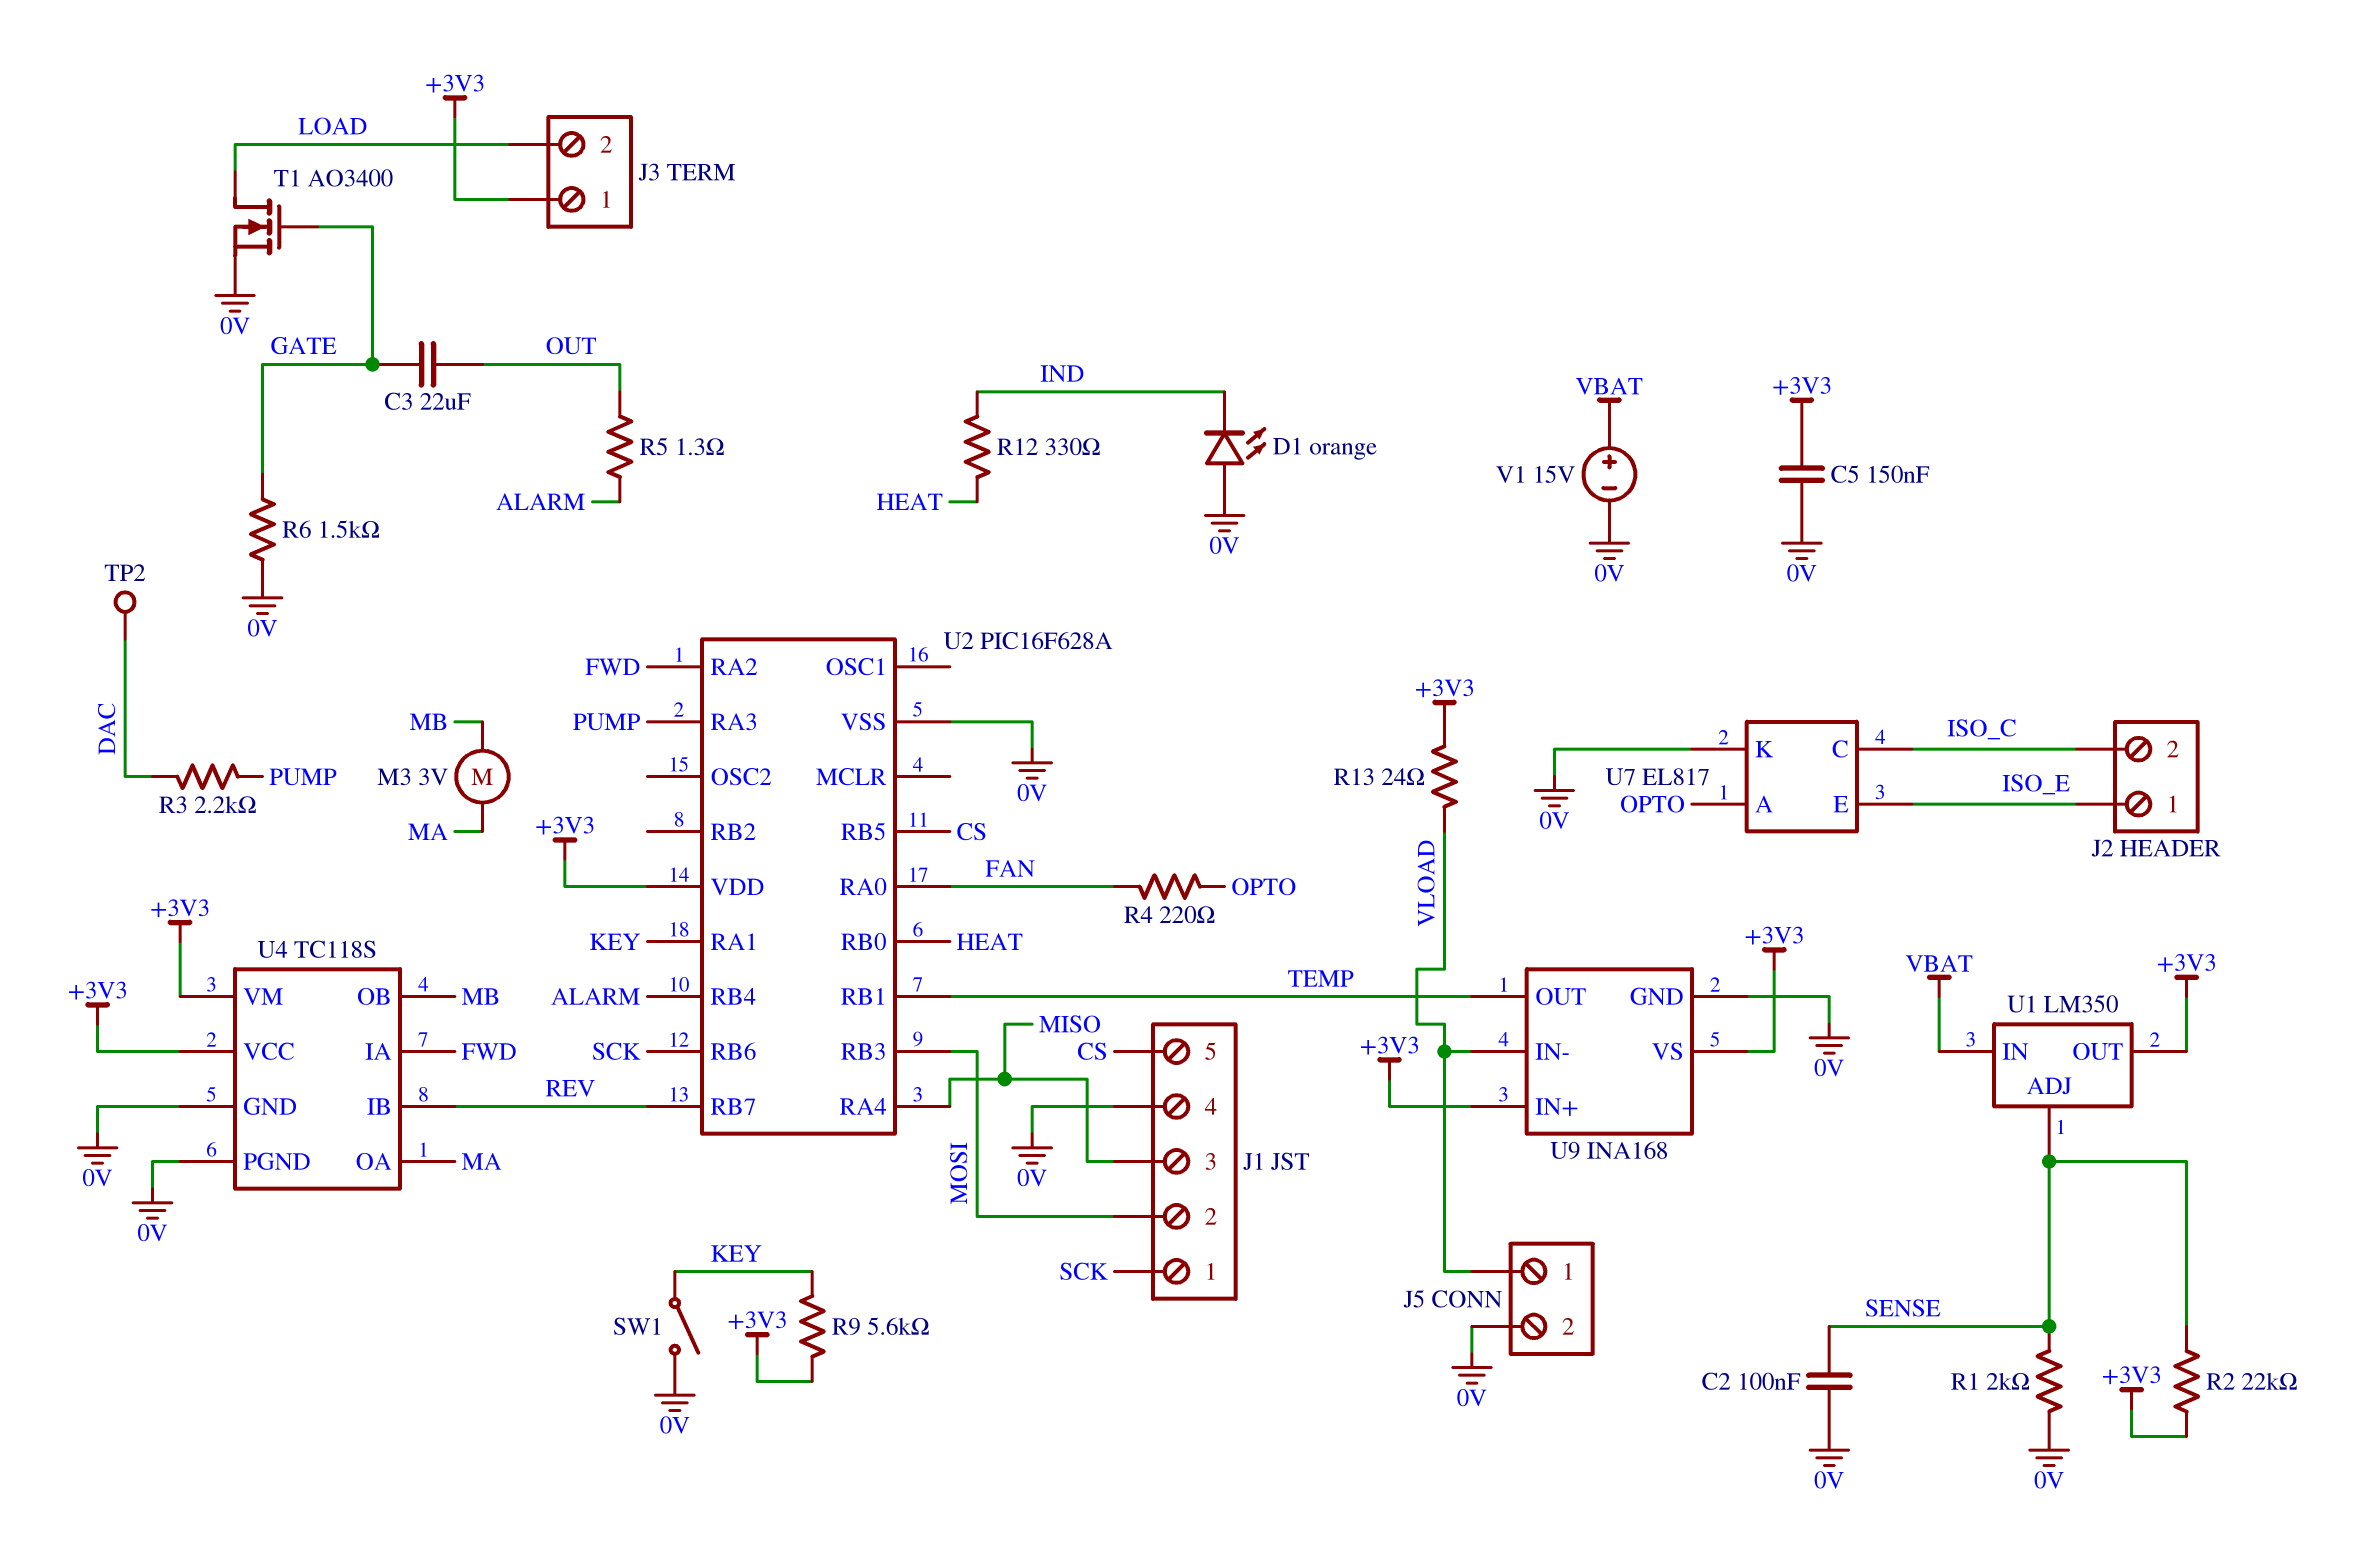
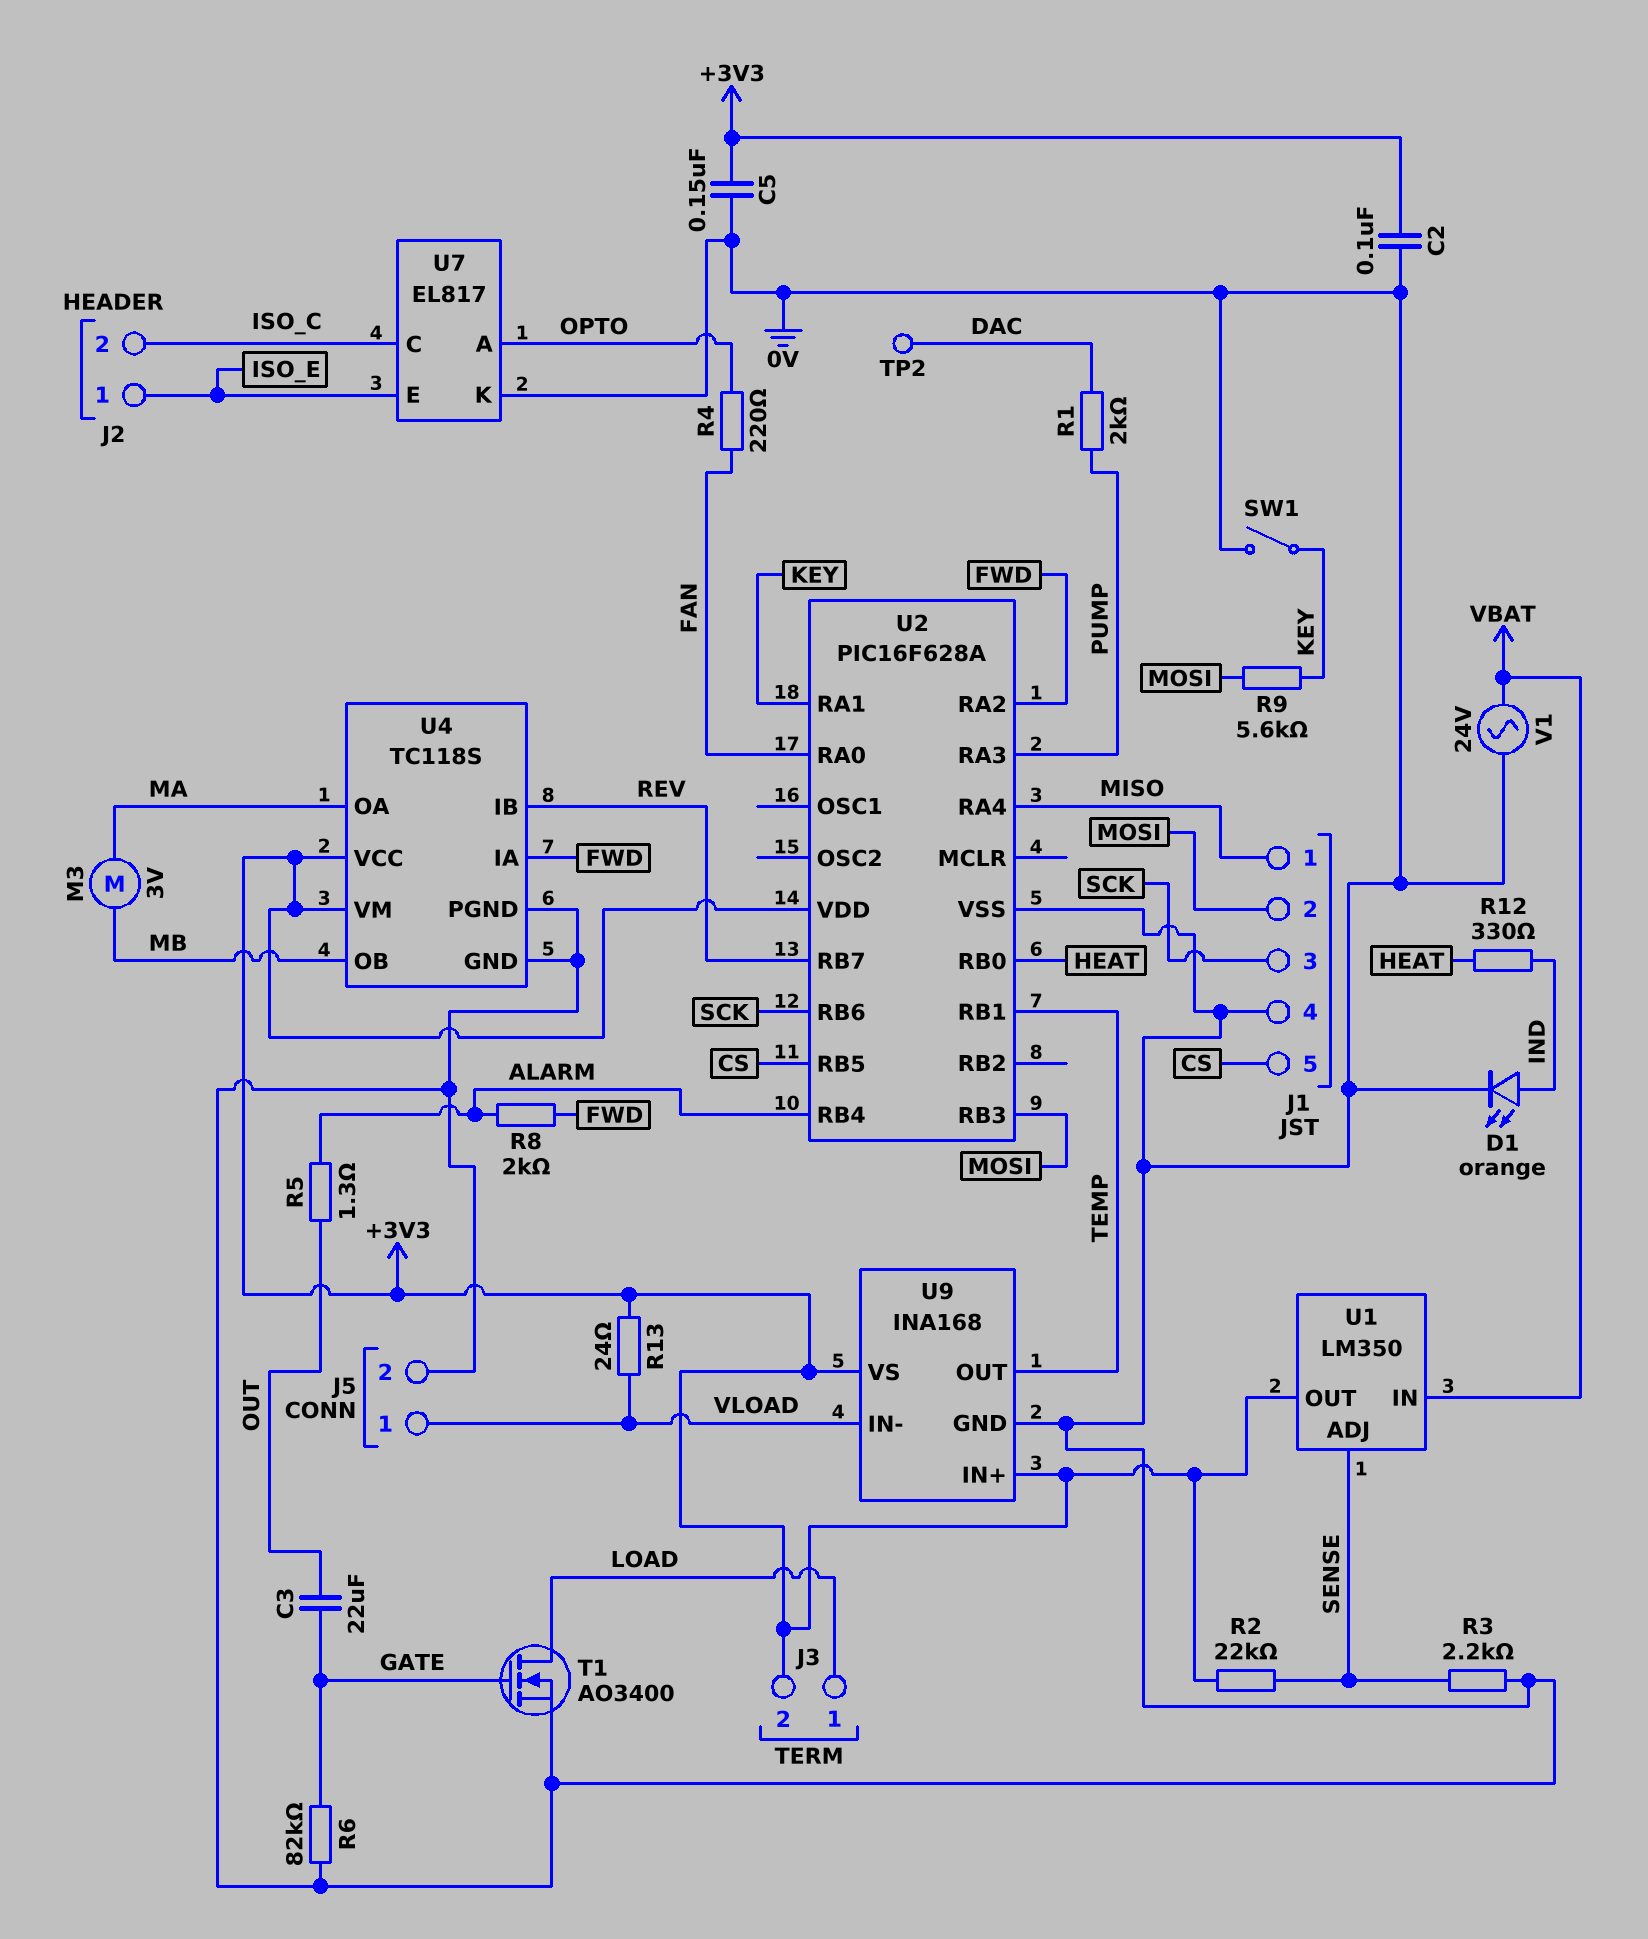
C2: 100nF (0V, SENSE) -> 100nF (+3V3, 0V)
D1: LED orange (A 0V, K IND) -> LED orange (A IND, K 0V)
J1 pin 1: SCK -> MISO
J1 pin 3: MISO -> SCK
J3 pin 1: +3V3 -> LOAD
J3 pin 2: LOAD -> +3V3
R1: 2k (0V, SENSE) -> 2k (DAC, PUMP)
R3: 2.2k (DAC, PUMP) -> 2.2k (0V, SENSE)
R6: 1.5k (0V, GATE) -> 82k (0V, GATE)
R8: none -> 2k (ALARM, FWD)
R9: 5.6k (+3V3, KEY) -> 5.6k (KEY, MOSI)
V1: 15V (plus VBAT, minus 0V) -> AC 24V (0V, VBAT)

